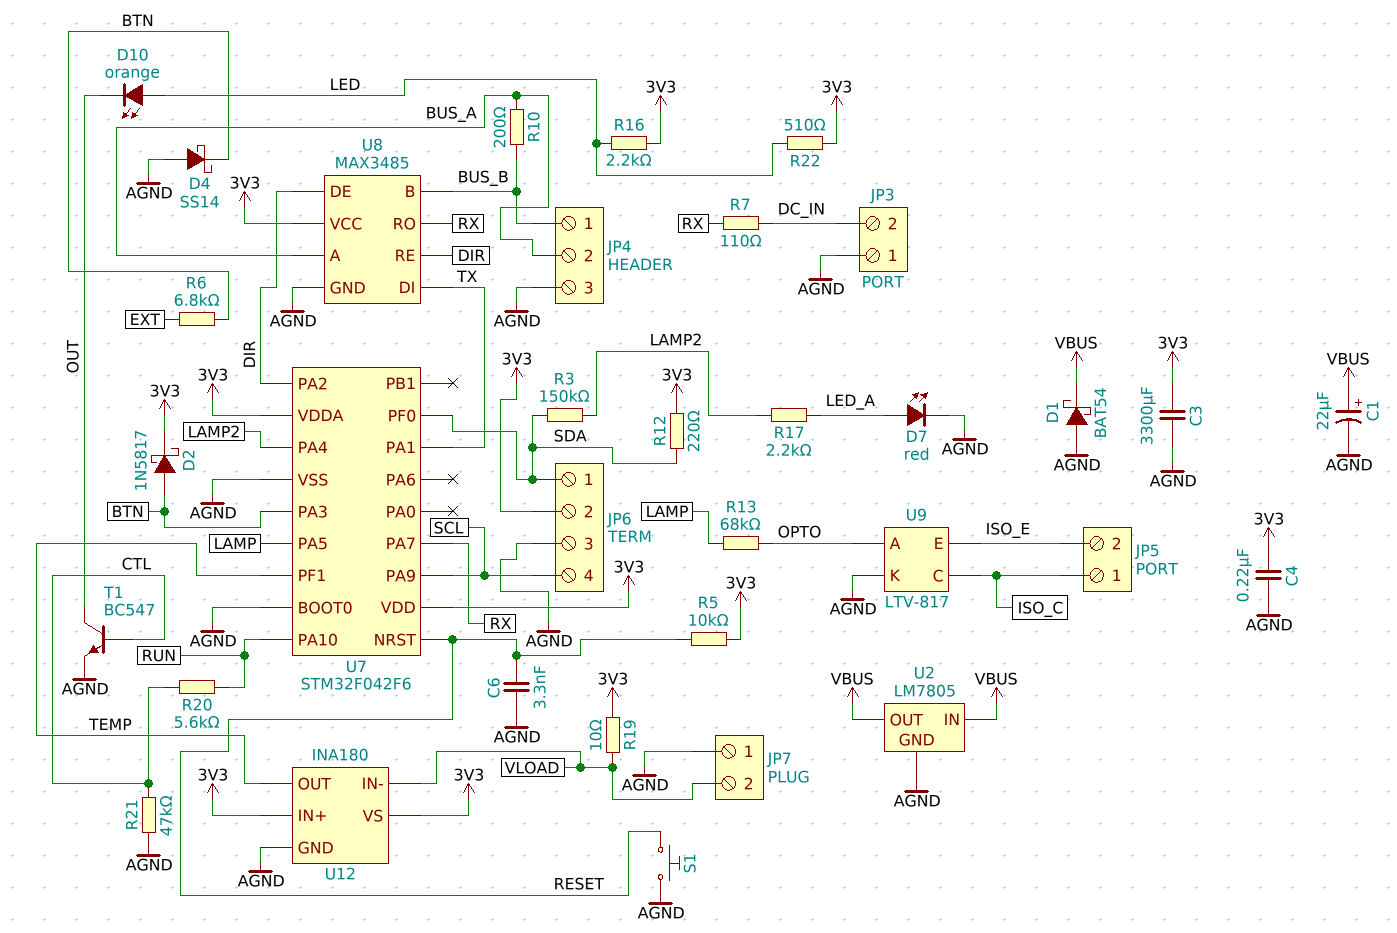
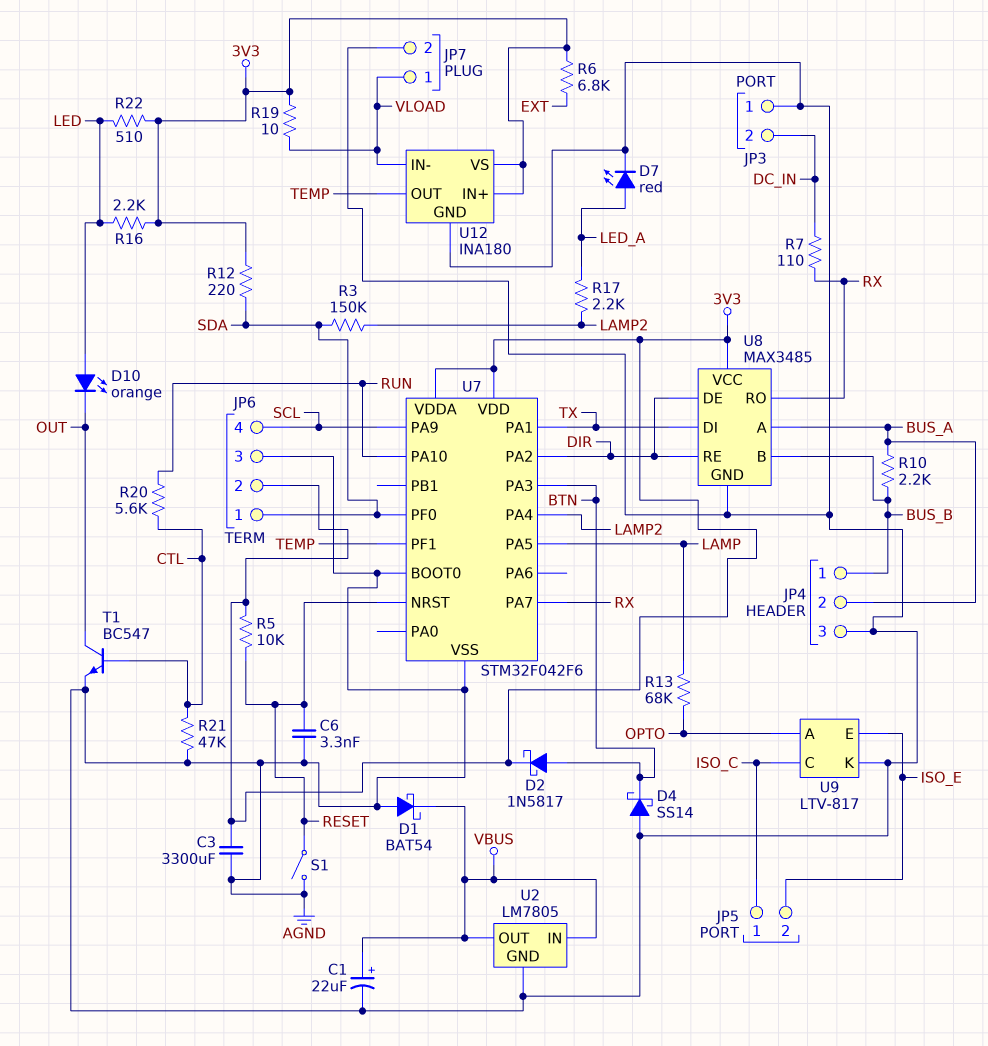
C4: 220nF (3V3, AGND) -> none
JP7 pin 1: AGND -> VLOAD
JP7 pin 2: VLOAD -> AGND
R6: 6.8k (BTN, EXT) -> 6.8k (3V3, EXT)
R10: 200 (BUS_A, BUS_B) -> 2.2k (BUS_A, BUS_B)
S1: button (AGND, RESET) -> switch (AGND, RESET)

